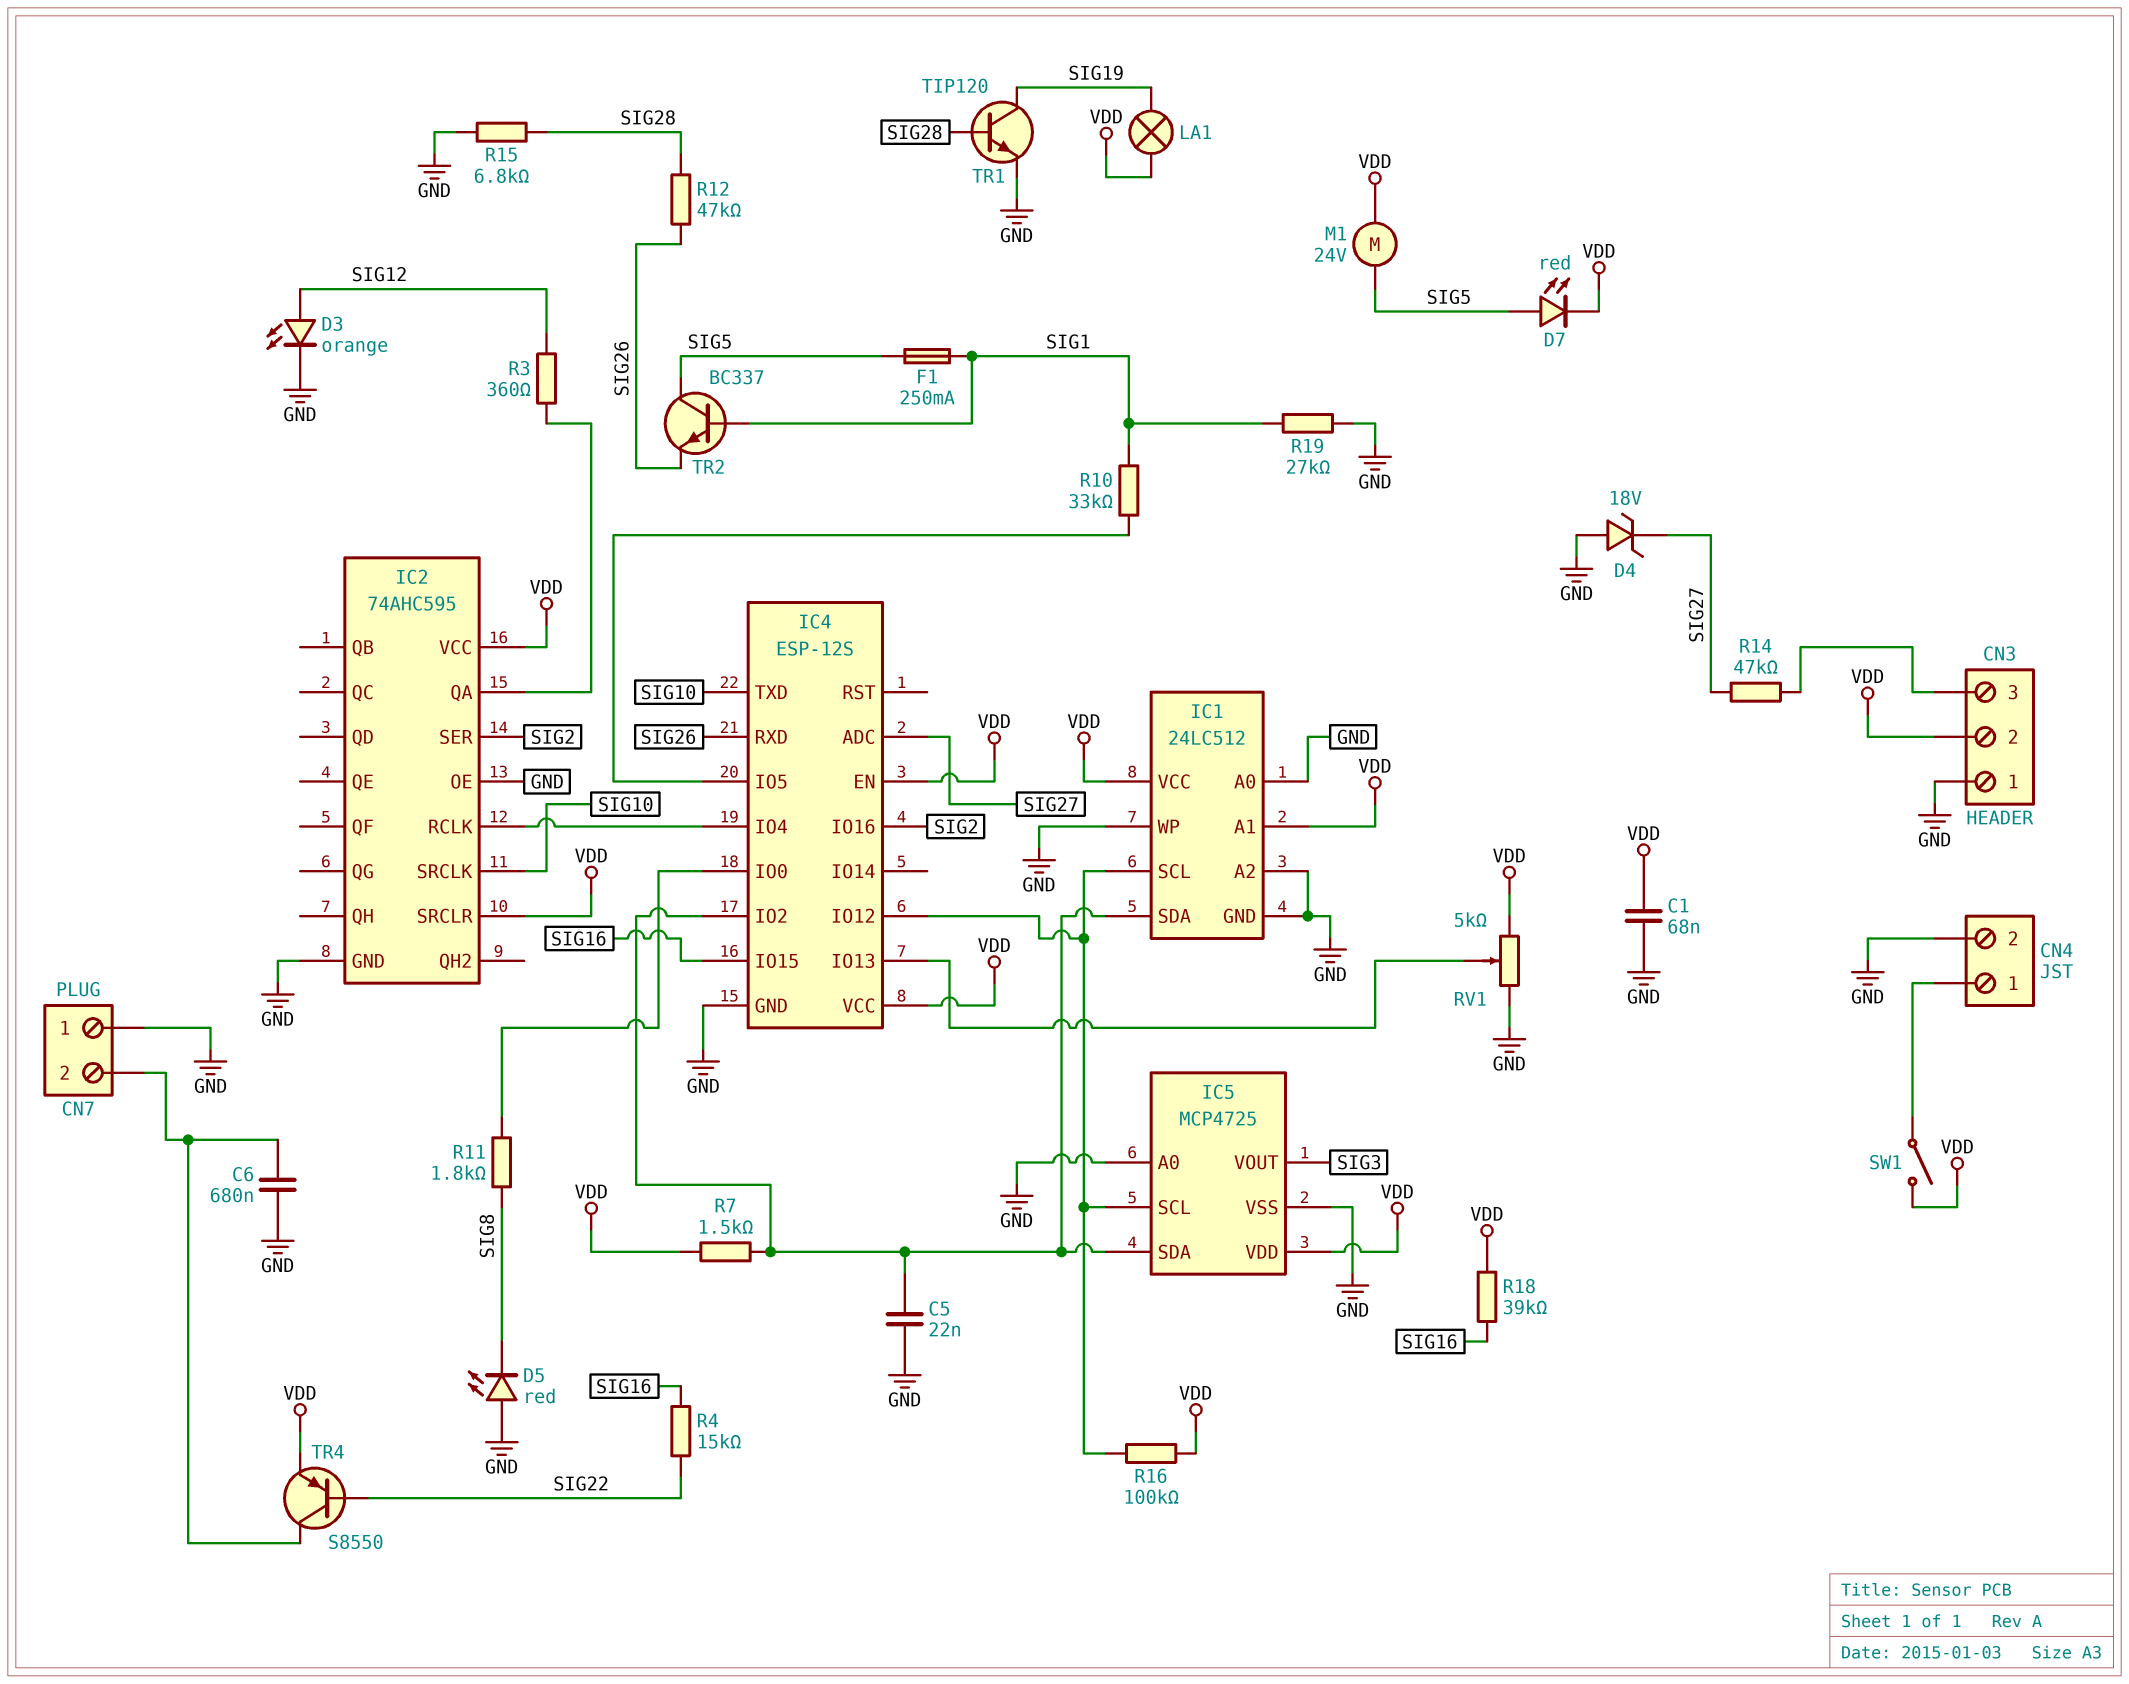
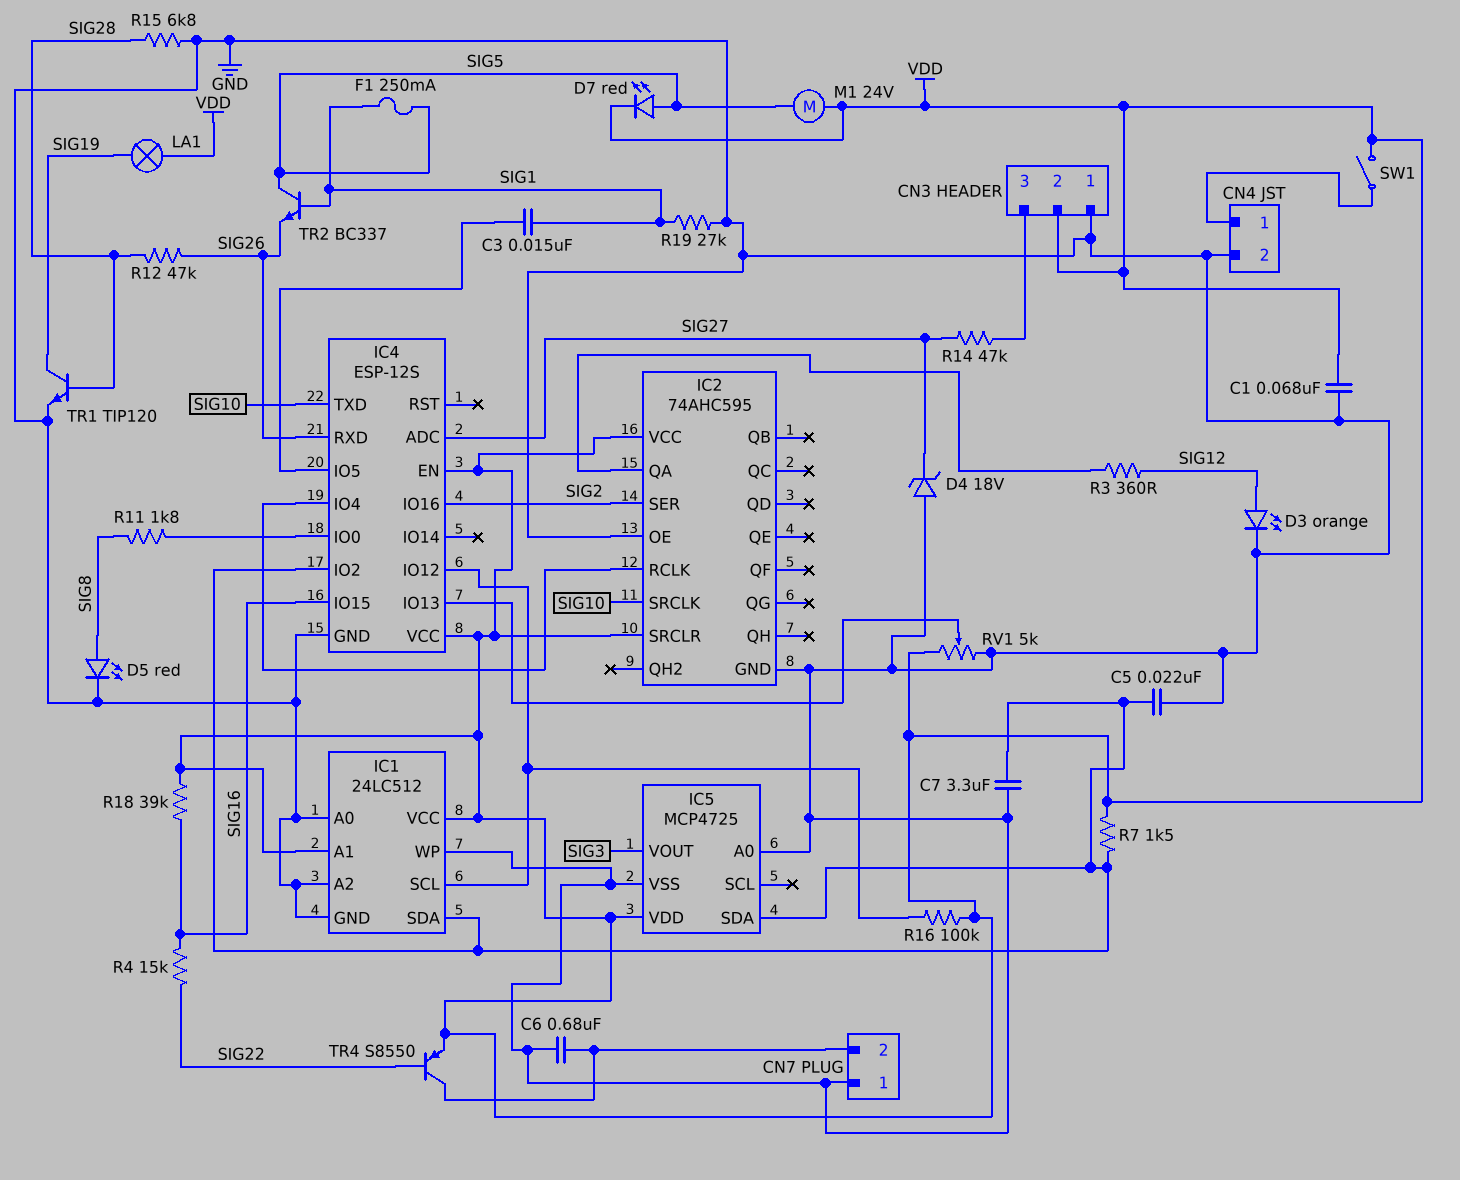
C3: none -> 15nF (IC4/IO5, SIG1)
C7: none -> 3.3uF (GND, IC1/SDA)
D5: LED red (A GND, K SIG8) -> LED red (A SIG8, K GND)
IC5 pin SCL: IC1/SCL -> none
R10: 33k (IC4/IO5, SIG1) -> none

